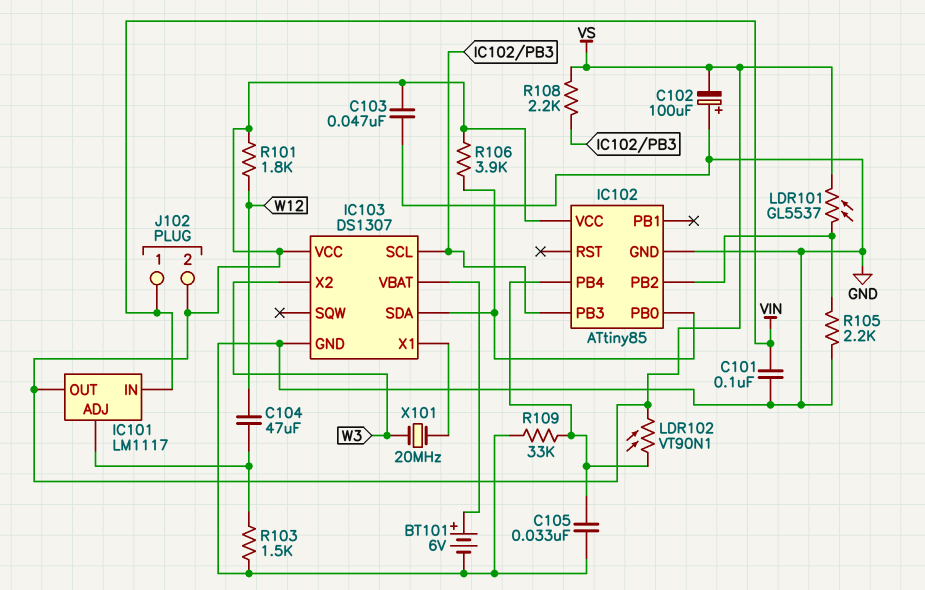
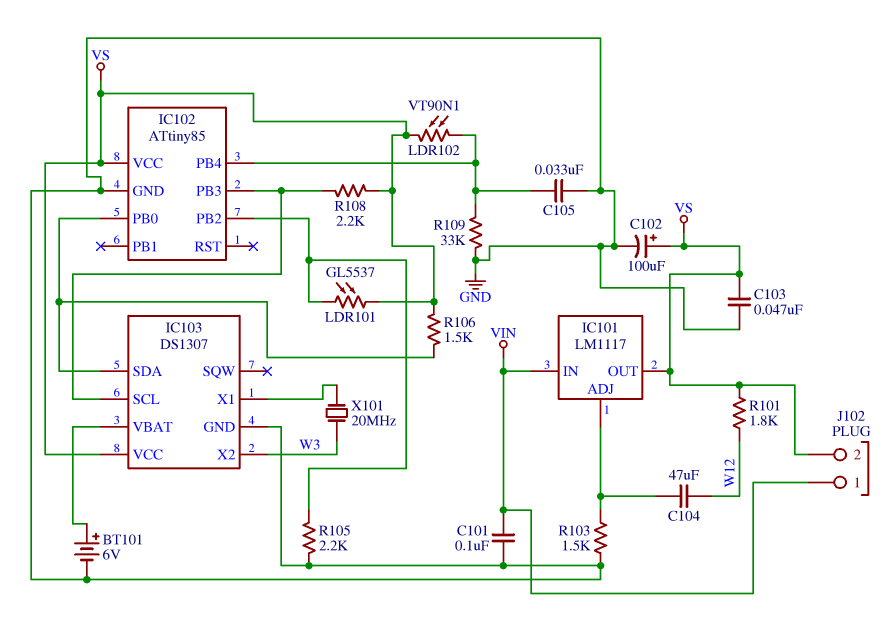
C102: 100uF (plus GND, minus VS) -> 100uF (plus VS, minus GND)
R106: 3.9k (IC102/PB0, VS) -> 1.5k (IC102/PB0, VS)

